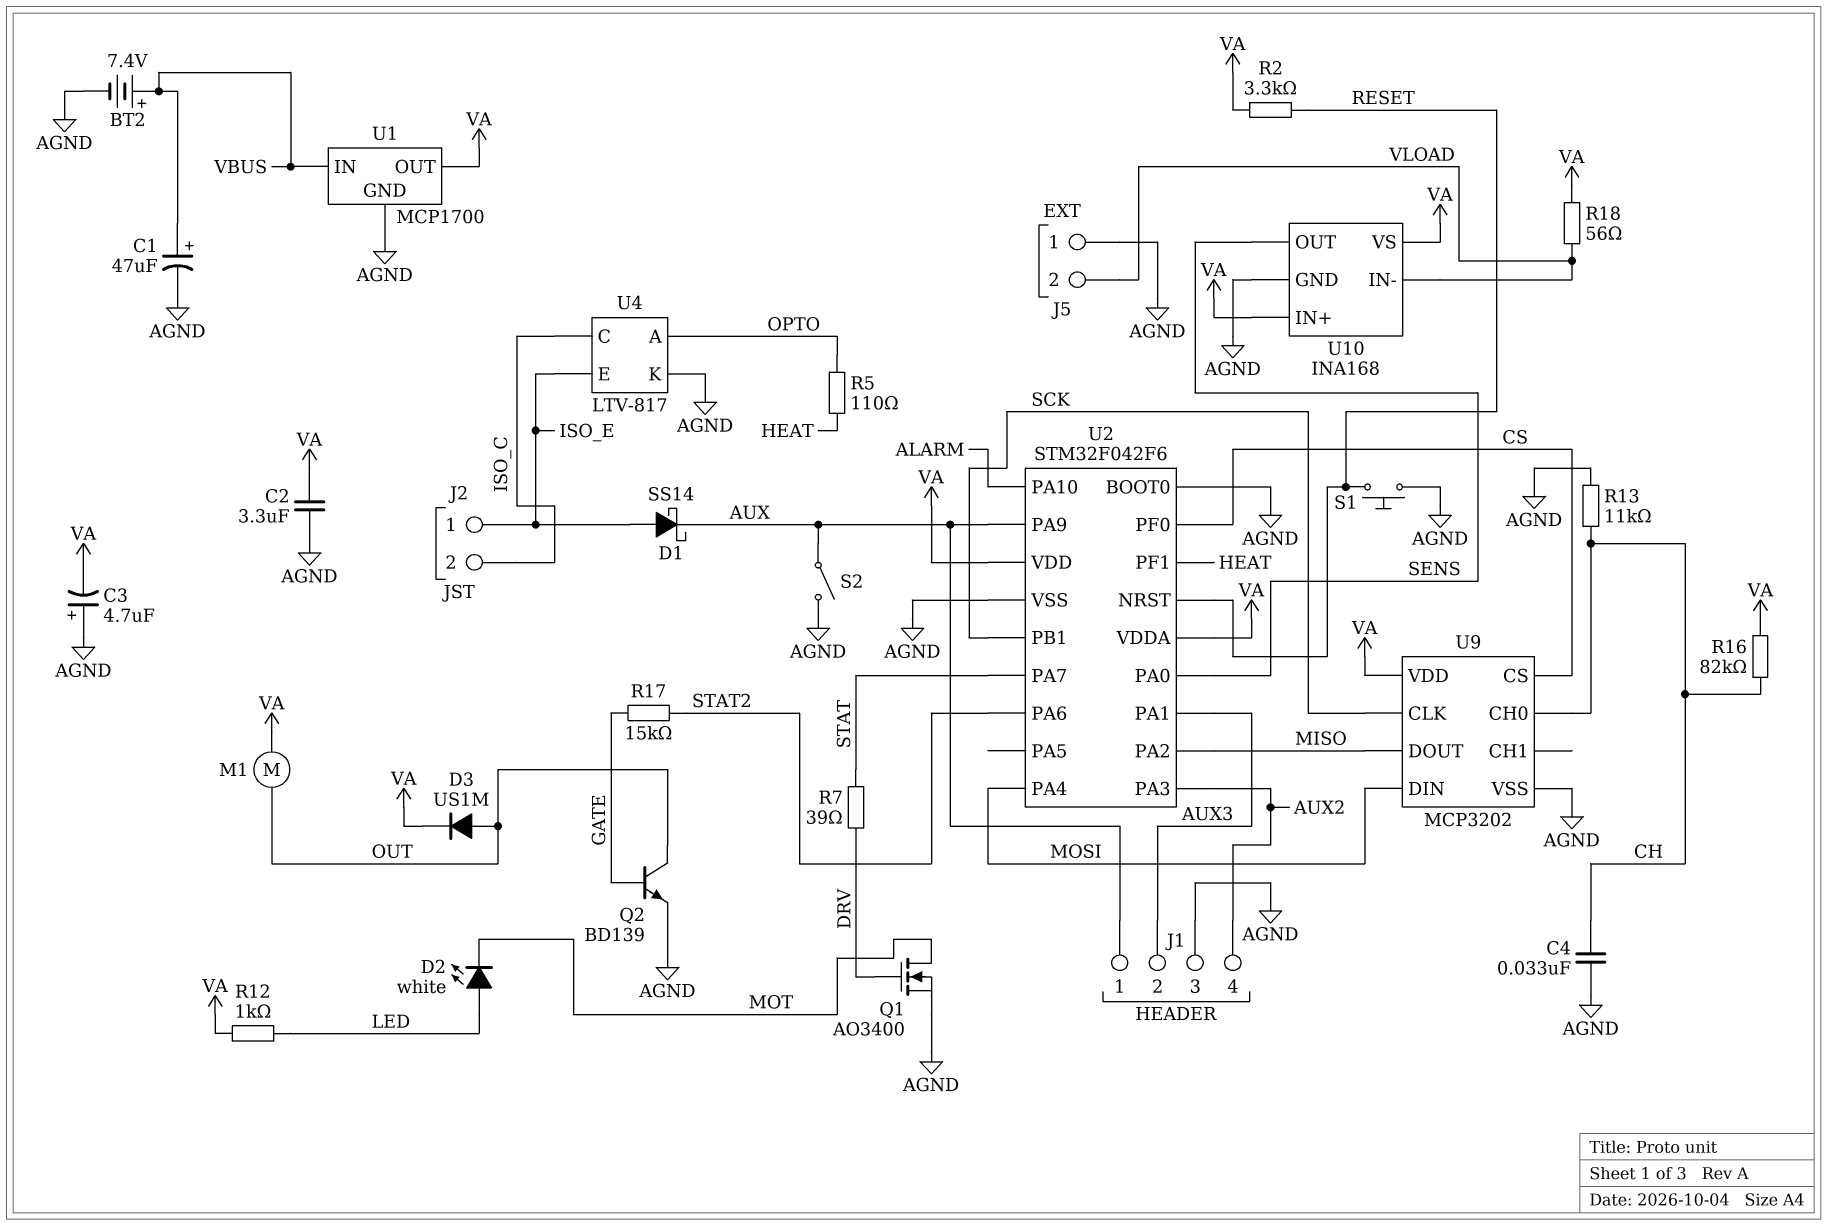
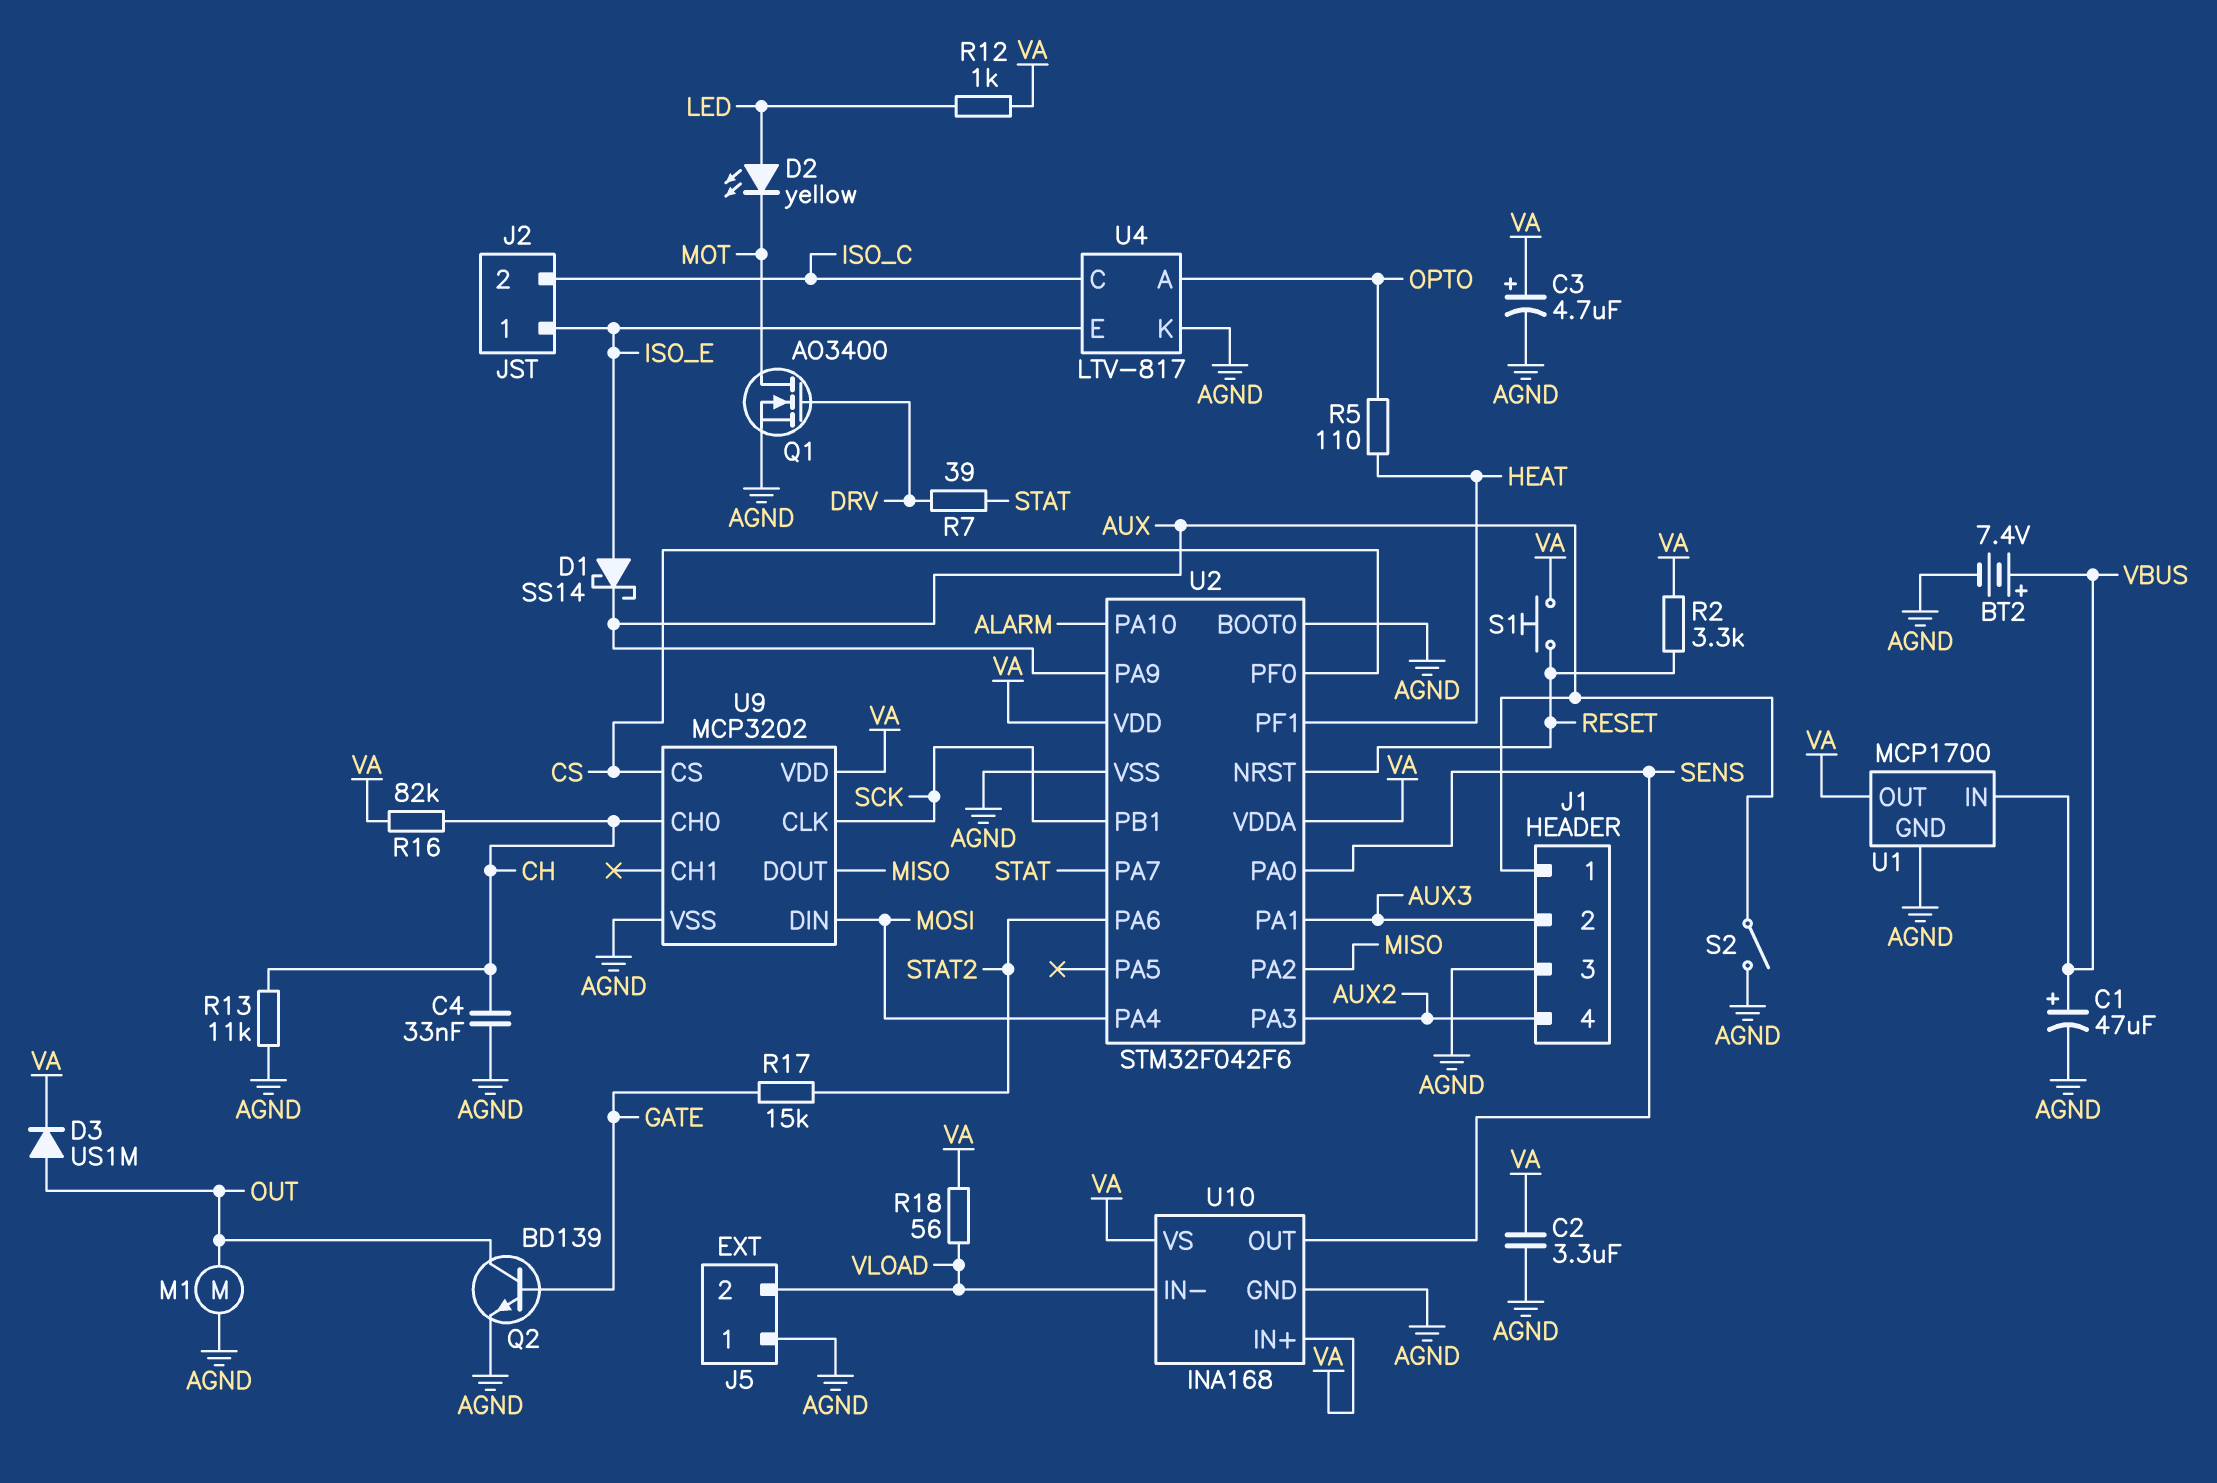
C3: 4.7uF (plus AGND, minus VA) -> 4.7uF (plus VA, minus AGND)
D2: LED white (A LED, K MOT) -> LED yellow (A LED, K MOT)
M1: motor (OUT, VA) -> motor (AGND, OUT)
S1: button (AGND, RESET) -> button (RESET, VA)

